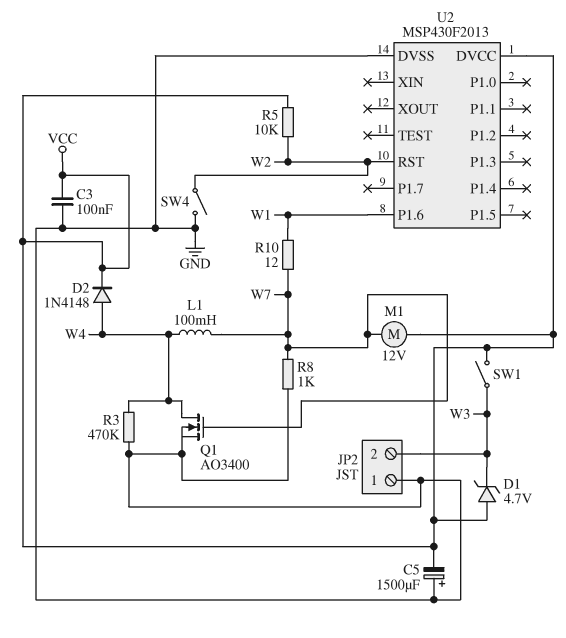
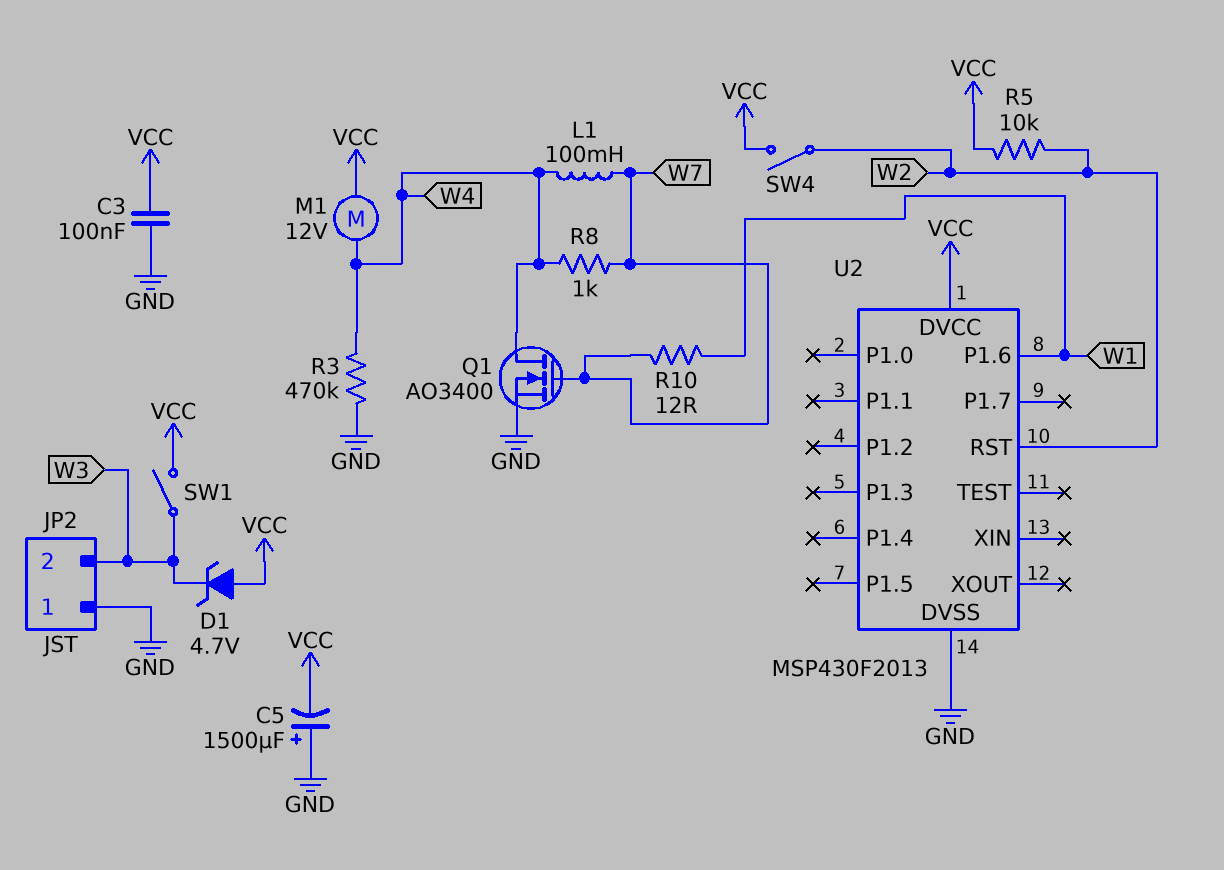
D2: diode 1N4148 (A W4, K VCC) -> none
M1: motor 12V (VCC, W7) -> motor 12V (VCC, W4)
R8: 1k (GND, W7) -> 1k (W4, W7)
SW4: switch (GND, W2) -> switch (VCC, W2)

